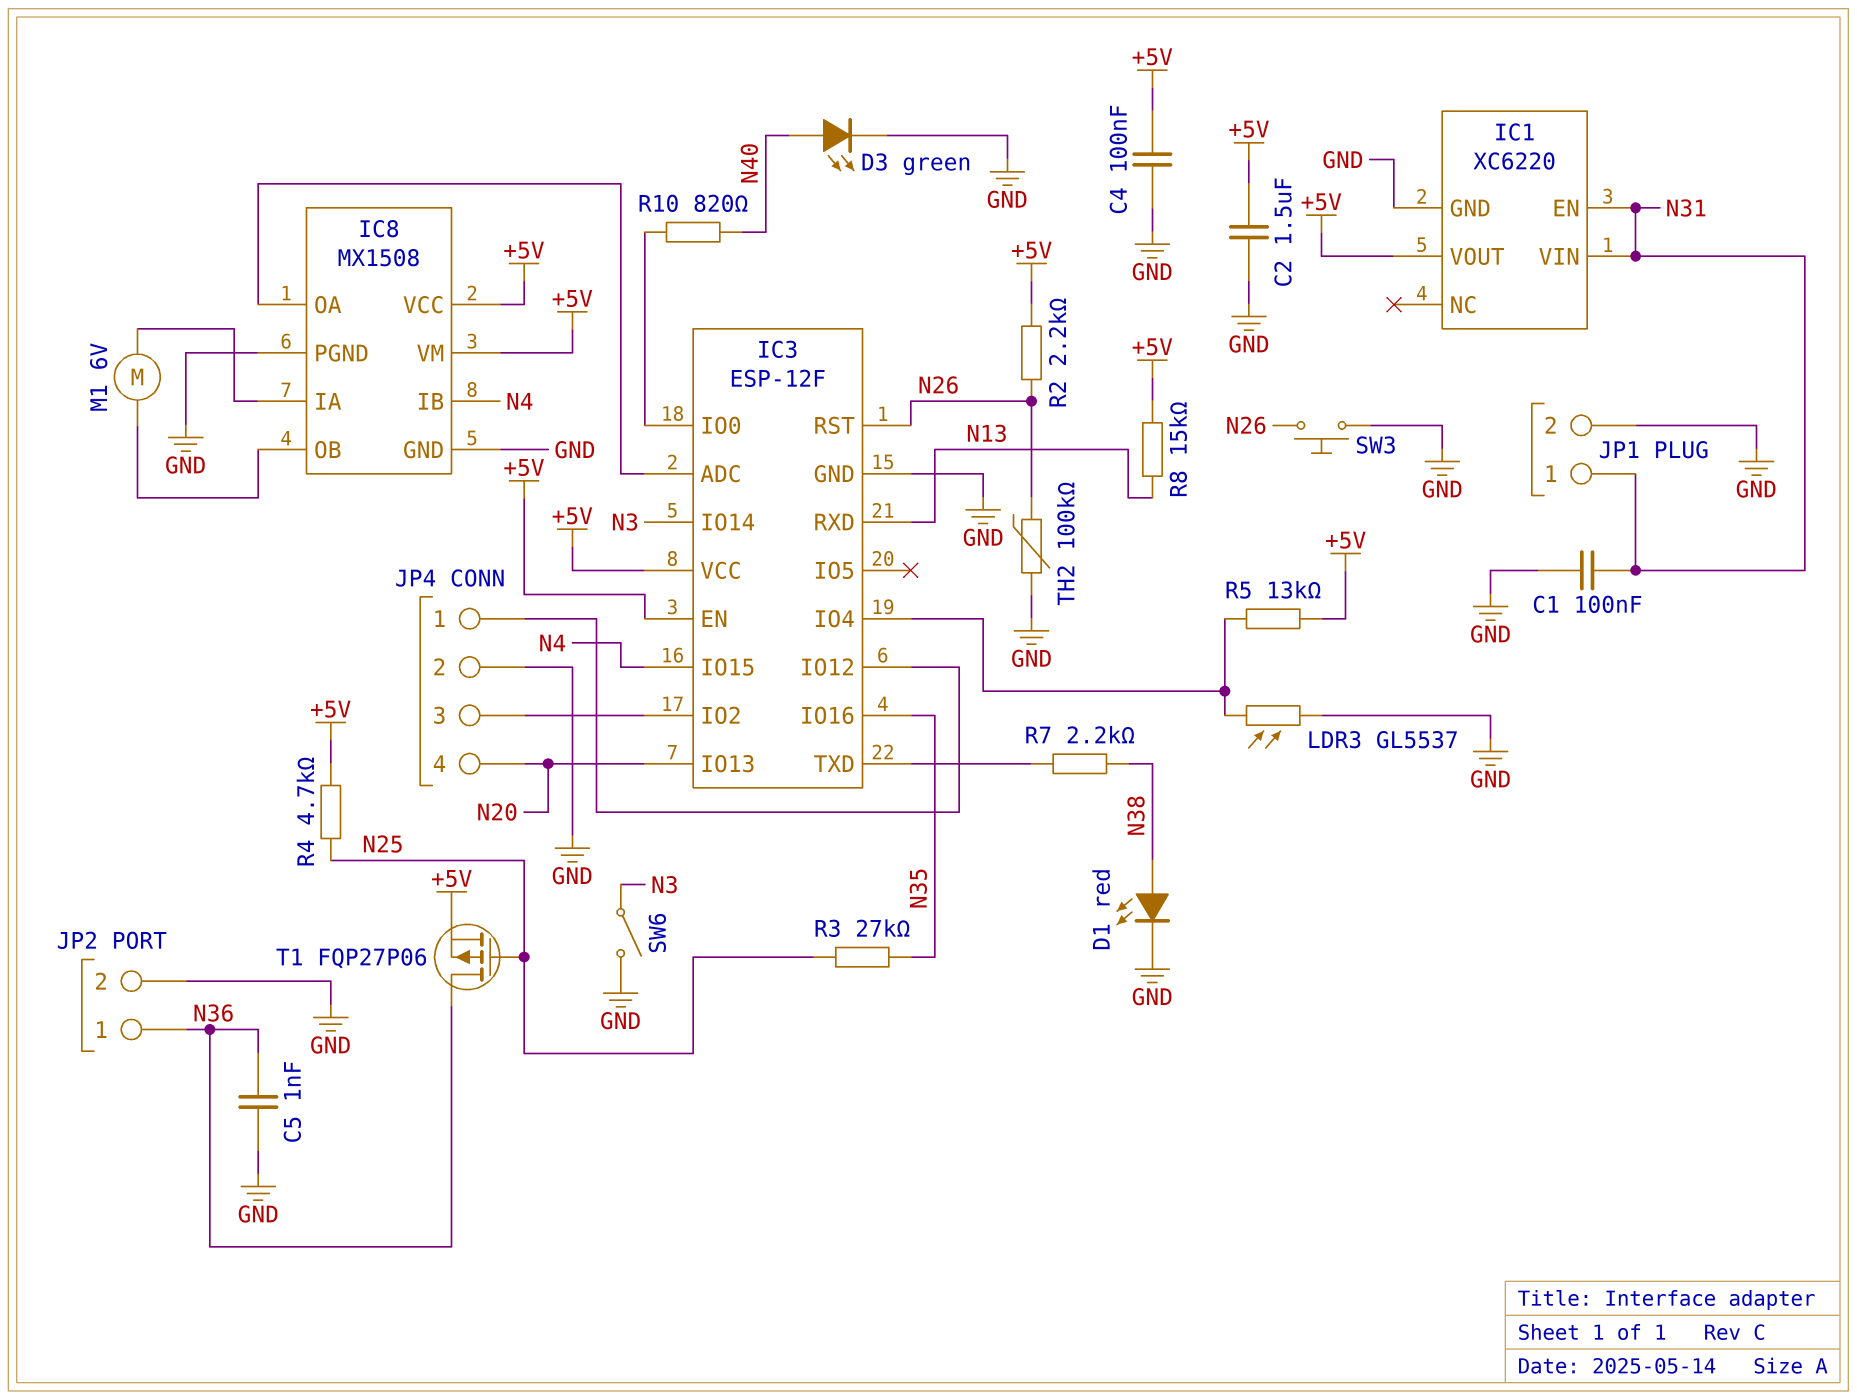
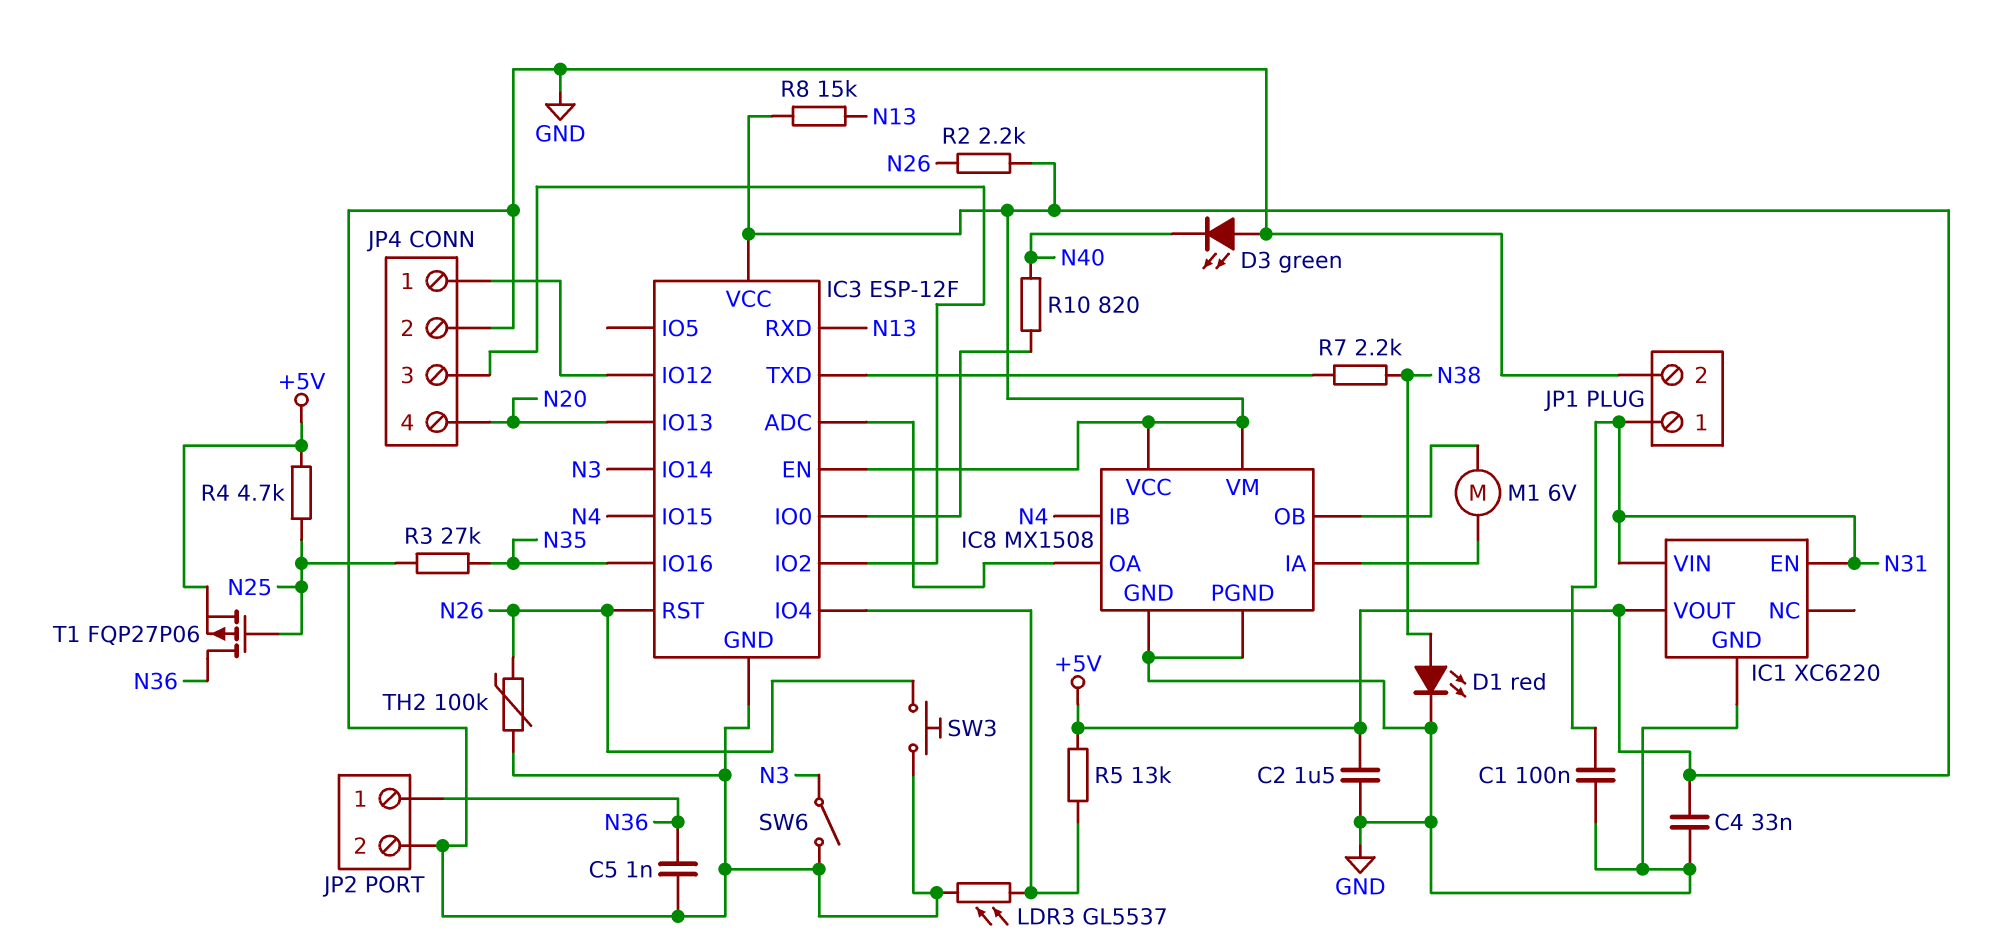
C4: 100nF (+5V, GND) -> 33nF (+5V, GND)
D3: LED green (A N40, K GND) -> LED green (A GND, K N40)

